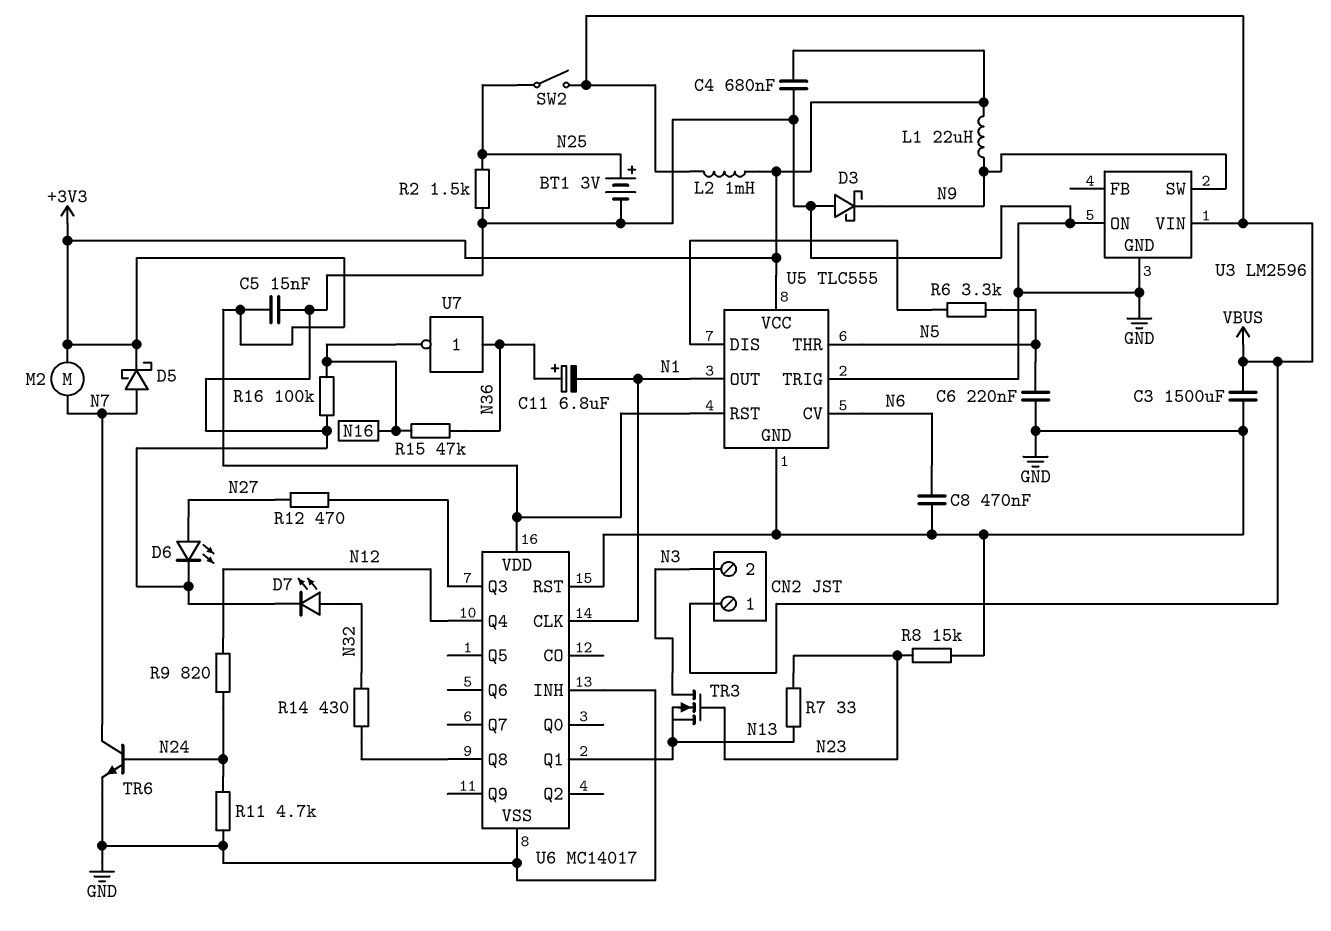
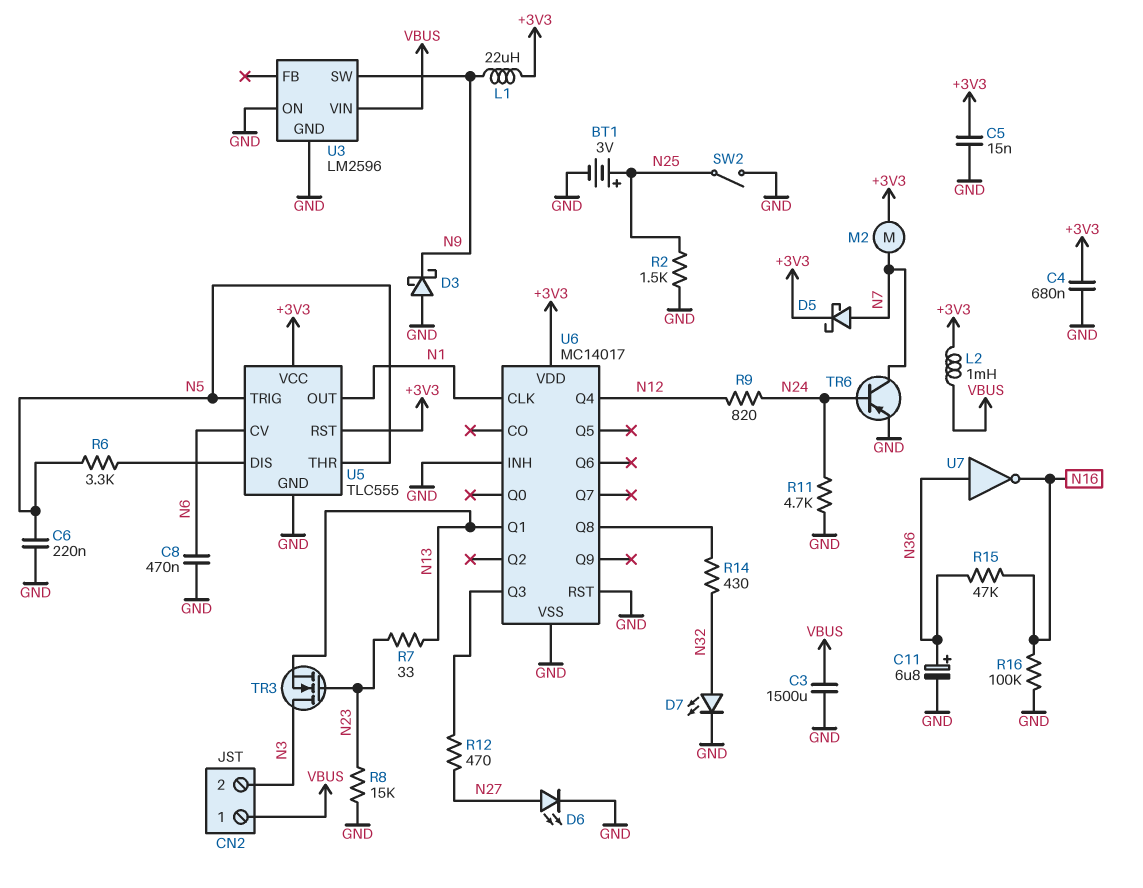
C11: 6.8uF (plus N36, minus N1) -> 6.8uF (plus N36, minus GND)
SW2: switch (N25, VBUS) -> switch (GND, N25)
TR6: NPN (B N24, C N7, E GND) -> PNP (B N24, C N7, E GND)
U5 pin TRIG: GND -> N5

